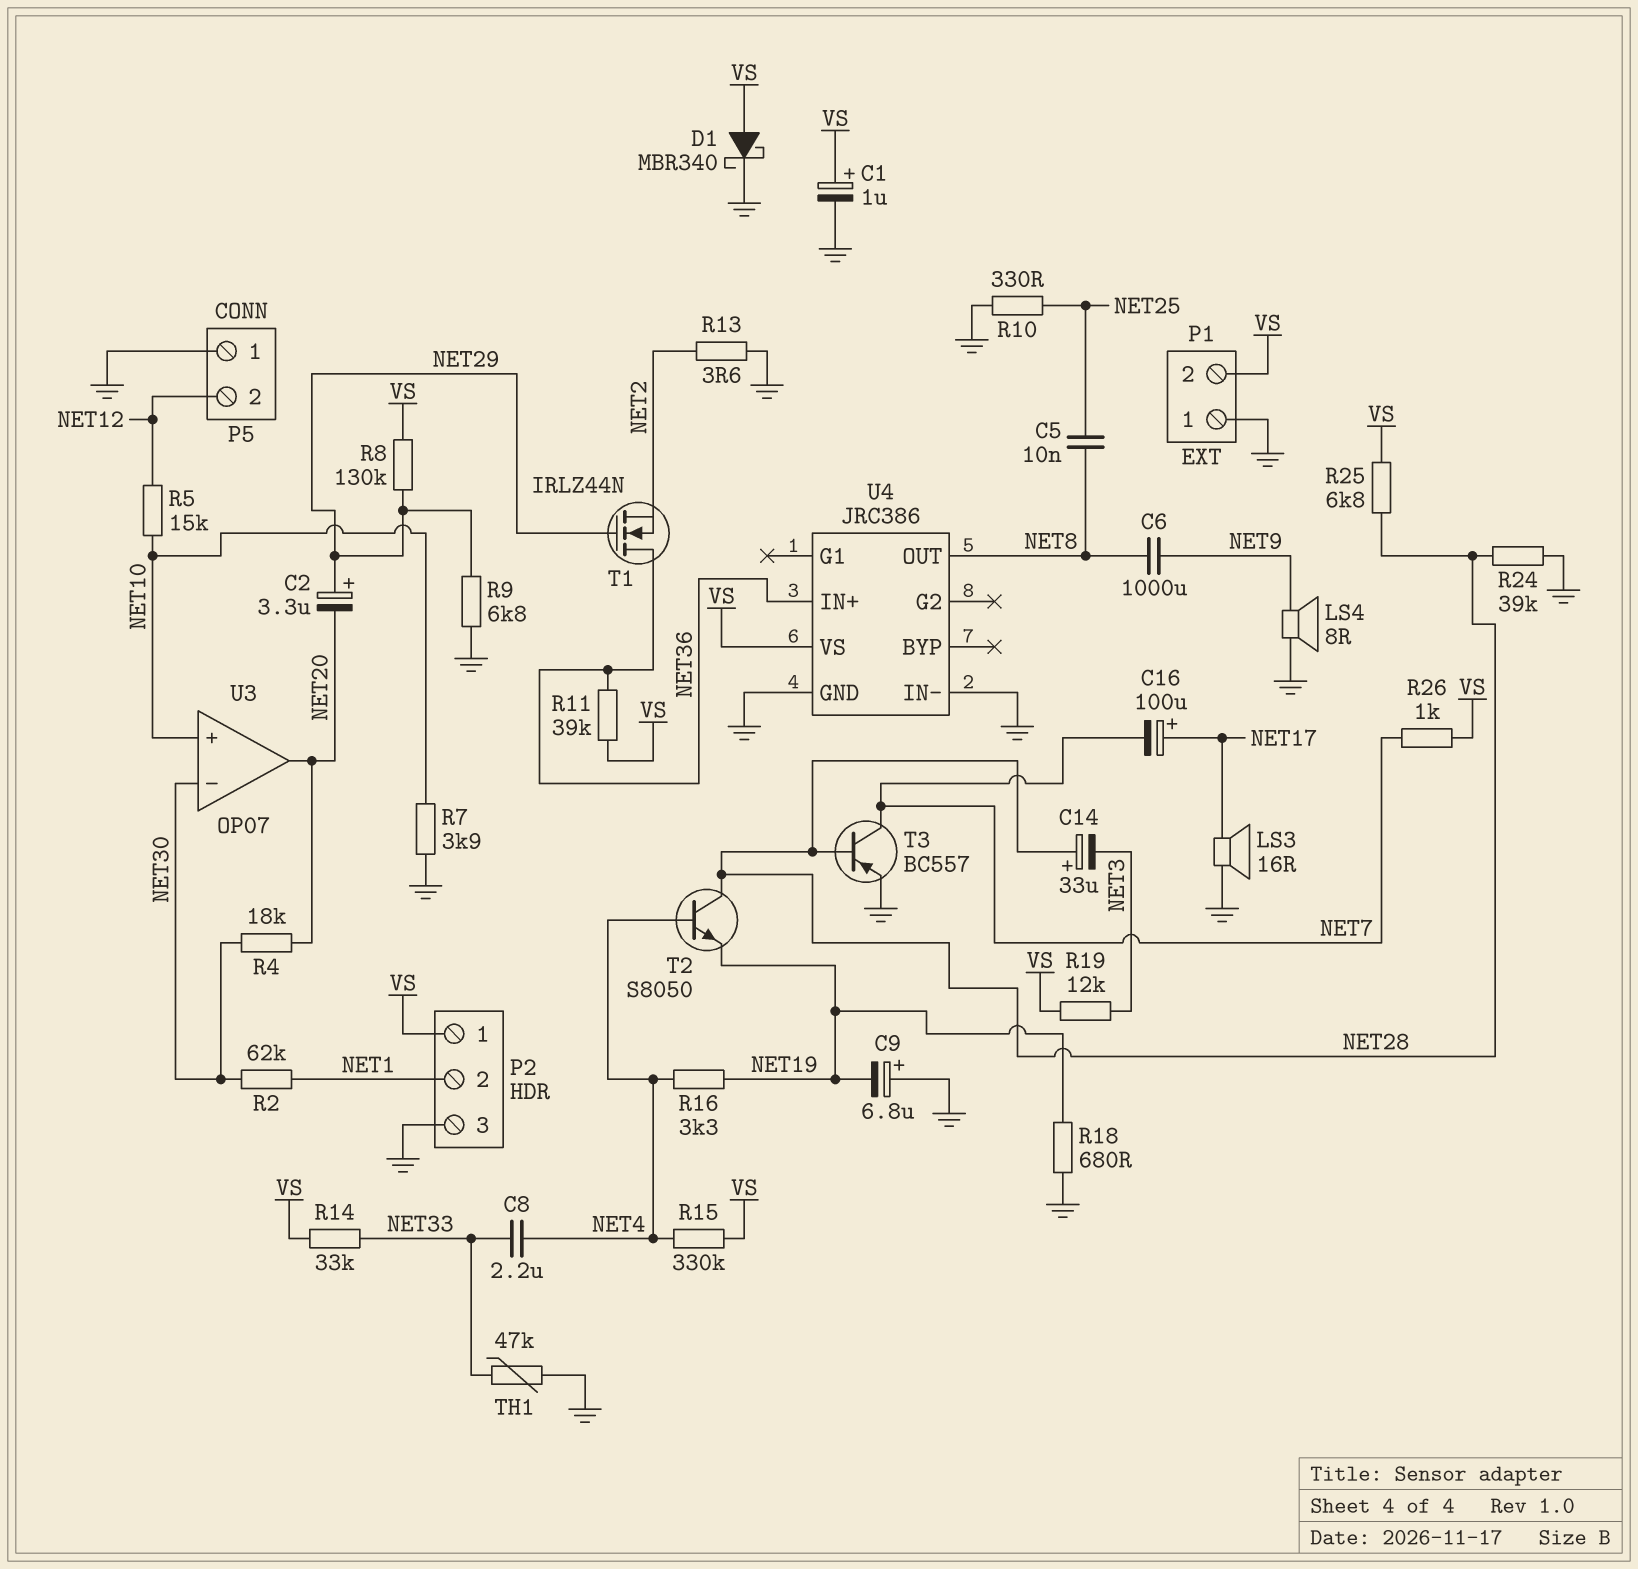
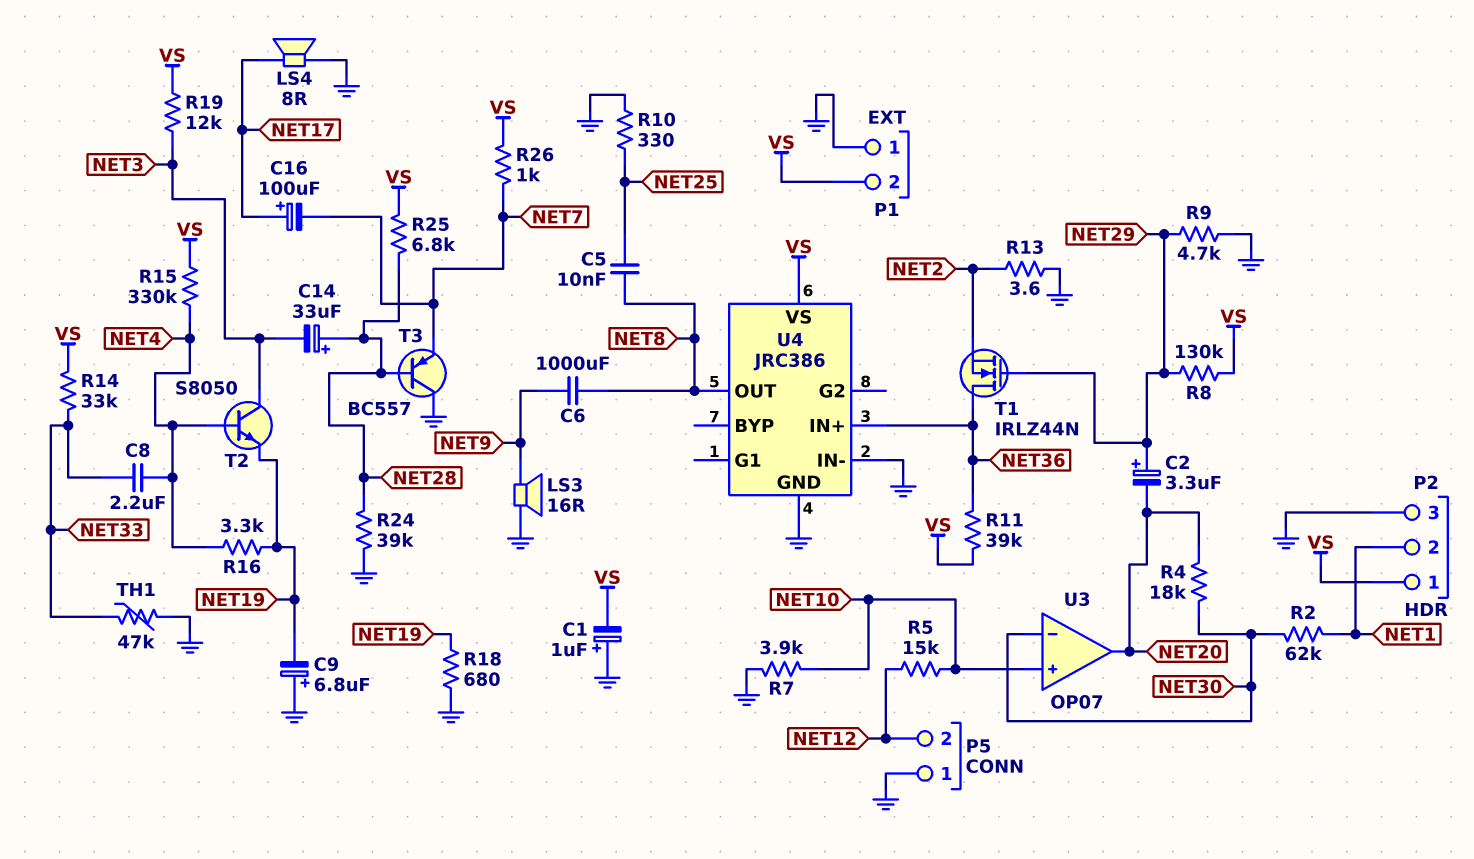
C1: 1uF (plus VS, minus GND) -> 1uF (plus GND, minus VS)
D1: schottky MBR340 (A VS, K GND) -> none
LS3: speaker 16R (GND, NET17) -> speaker 16R (GND, NET9)
LS4: speaker 8R (GND, NET9) -> speaker 8R (GND, NET17)
R9: 6.8k (GND, NET29) -> 4.7k (GND, NET29)
T2: NPN S8050 (B NET4, C NET28, E NET19) -> NPN S8050 (B NET4, C NET3, E NET19)
T3: PNP BC557 (B NET28, C NET7, E GND) -> PNP BC557 (B NET28, C GND, E NET7)

